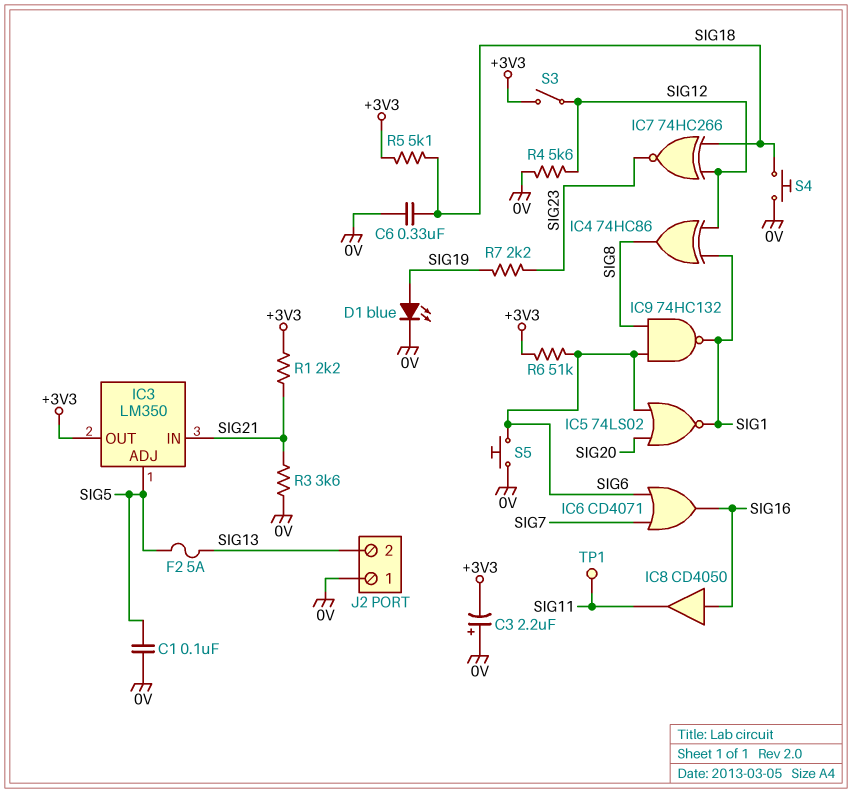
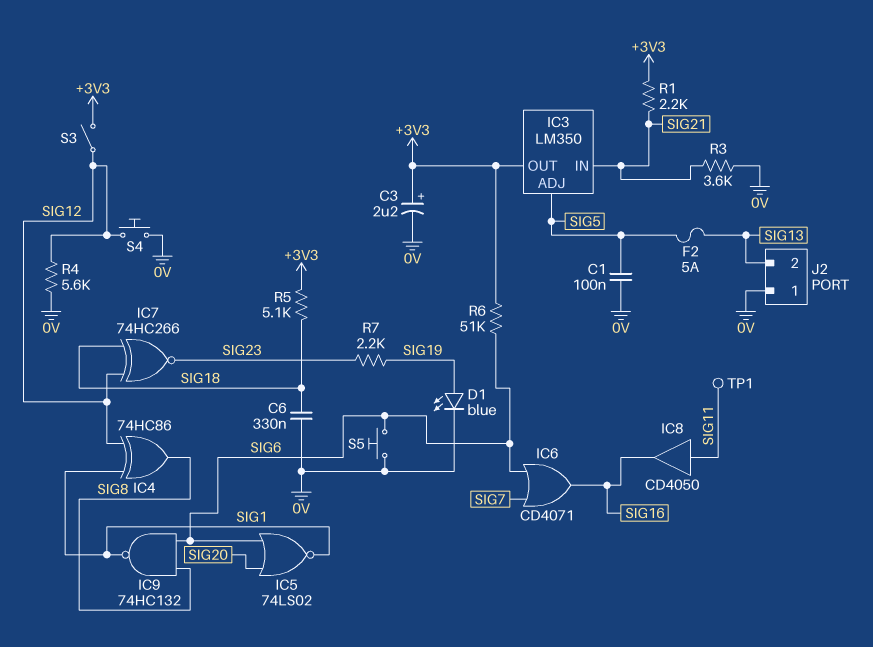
C3: 2.2uF (plus 0V, minus +3V3) -> 2.2uF (plus +3V3, minus 0V)
IC8: buffer CD4050 (in SIG16, out SIG11) -> buffer CD4050 (in SIG11, out SIG16)
S4: button (0V, SIG18) -> button (0V, SIG12)

